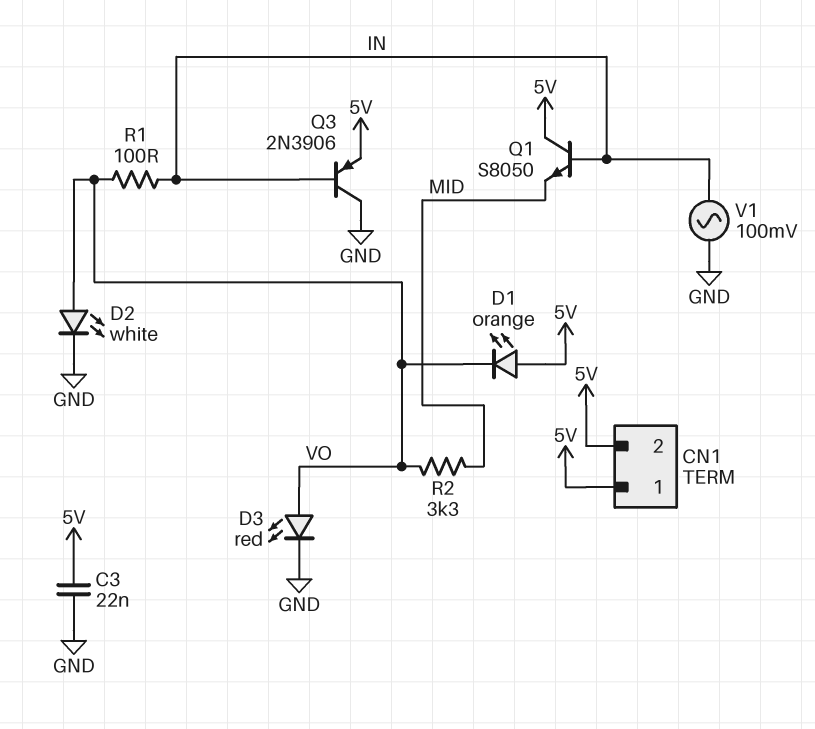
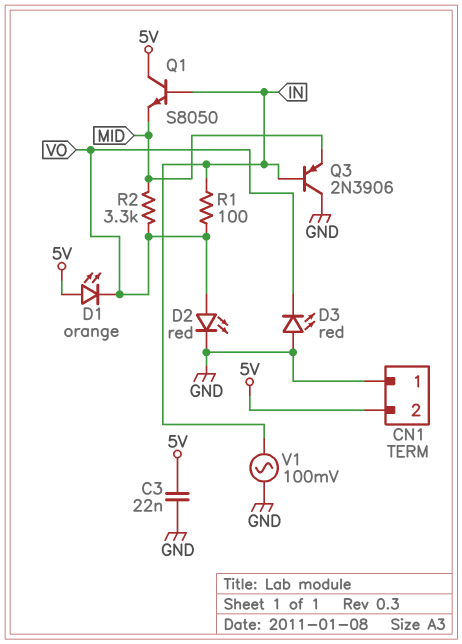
CN1 pin 1: 5V -> GND
D2: LED white (A VO, K GND) -> LED red (A VO, K GND)
D3: LED red (A VO, K GND) -> LED red (A GND, K VO)
Q3: PNP 2N3906 (B IN, C GND, E 5V) -> PNP 2N3906 (B IN, C GND, E MID)

